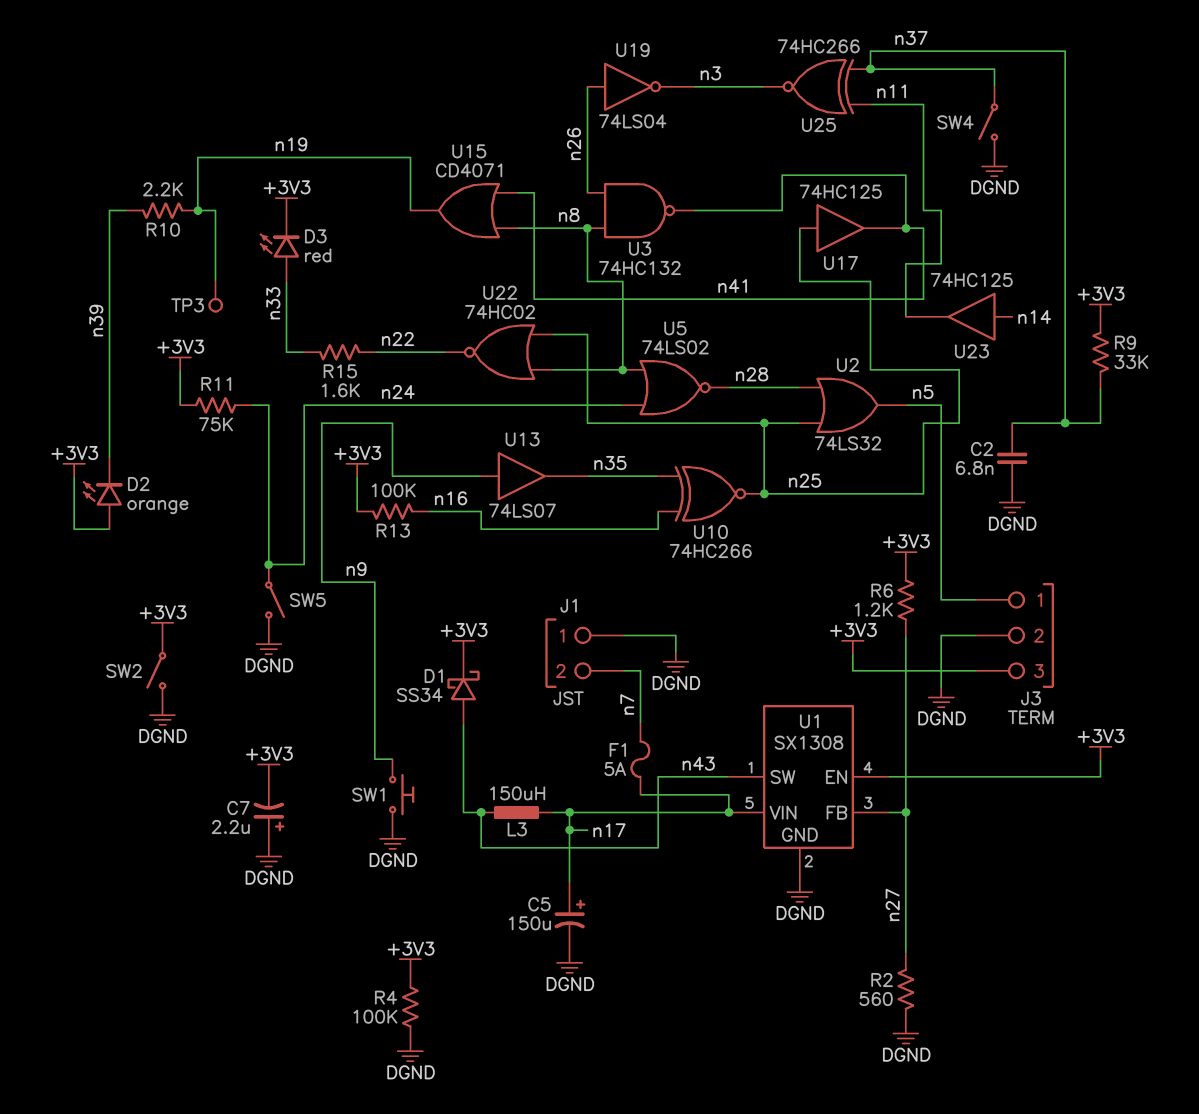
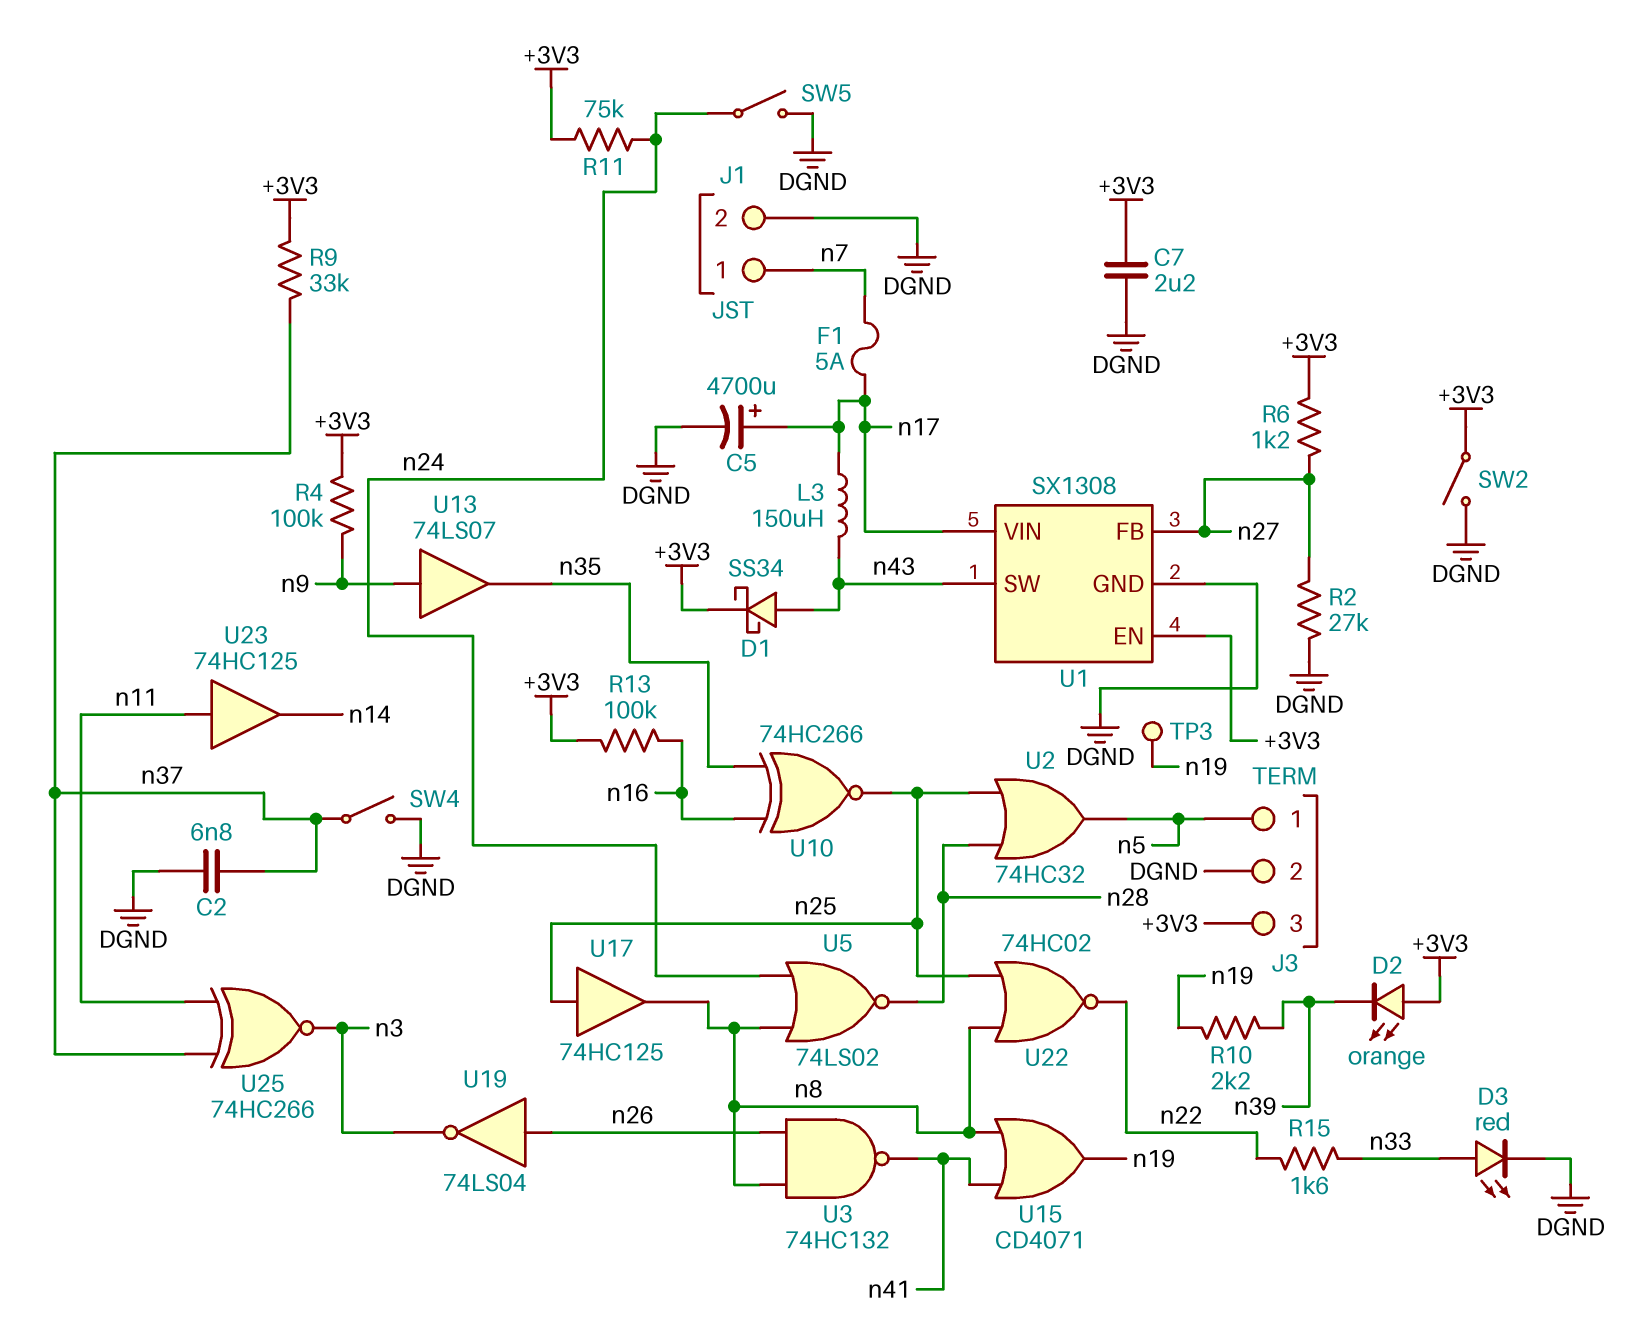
C5: 150uF (plus n17, minus DGND) -> 4700uF (plus n17, minus DGND)
C7: 2.2uF (plus DGND, minus +3V3) -> 2.2uF (+3V3, DGND)
D3: LED red (A n33, K +3V3) -> LED red (A n33, K DGND)
J1 pin 1: DGND -> n7
J1 pin 2: n7 -> DGND
R2: 560 (DGND, n27) -> 27k (DGND, n27)
R4: 100k (+3V3, DGND) -> 100k (+3V3, n9)
SW1: button (DGND, n9) -> none
U2: OR 74LS32 (in n25, in n28, out n5) -> OR 74HC32 (in n25, in n28, out n5)
U17: buffer 74HC125 (in n25, out n41) -> buffer 74HC125 (in n25, out n8)
U23: buffer 74HC125 (in n14, out n11) -> buffer 74HC125 (in n11, out n14)

